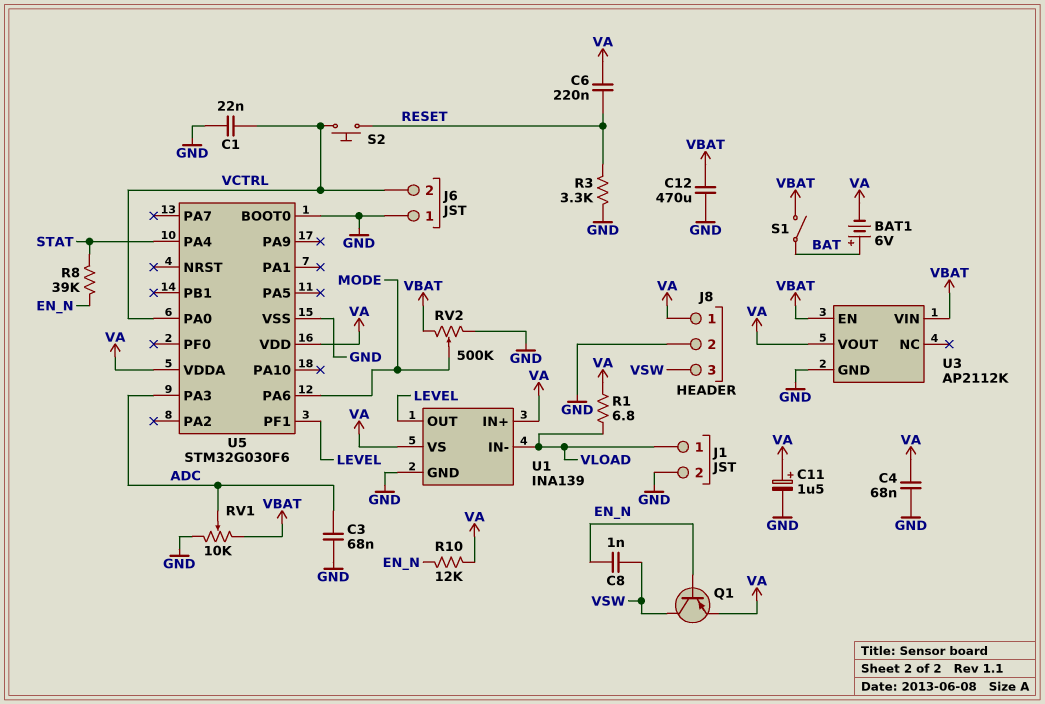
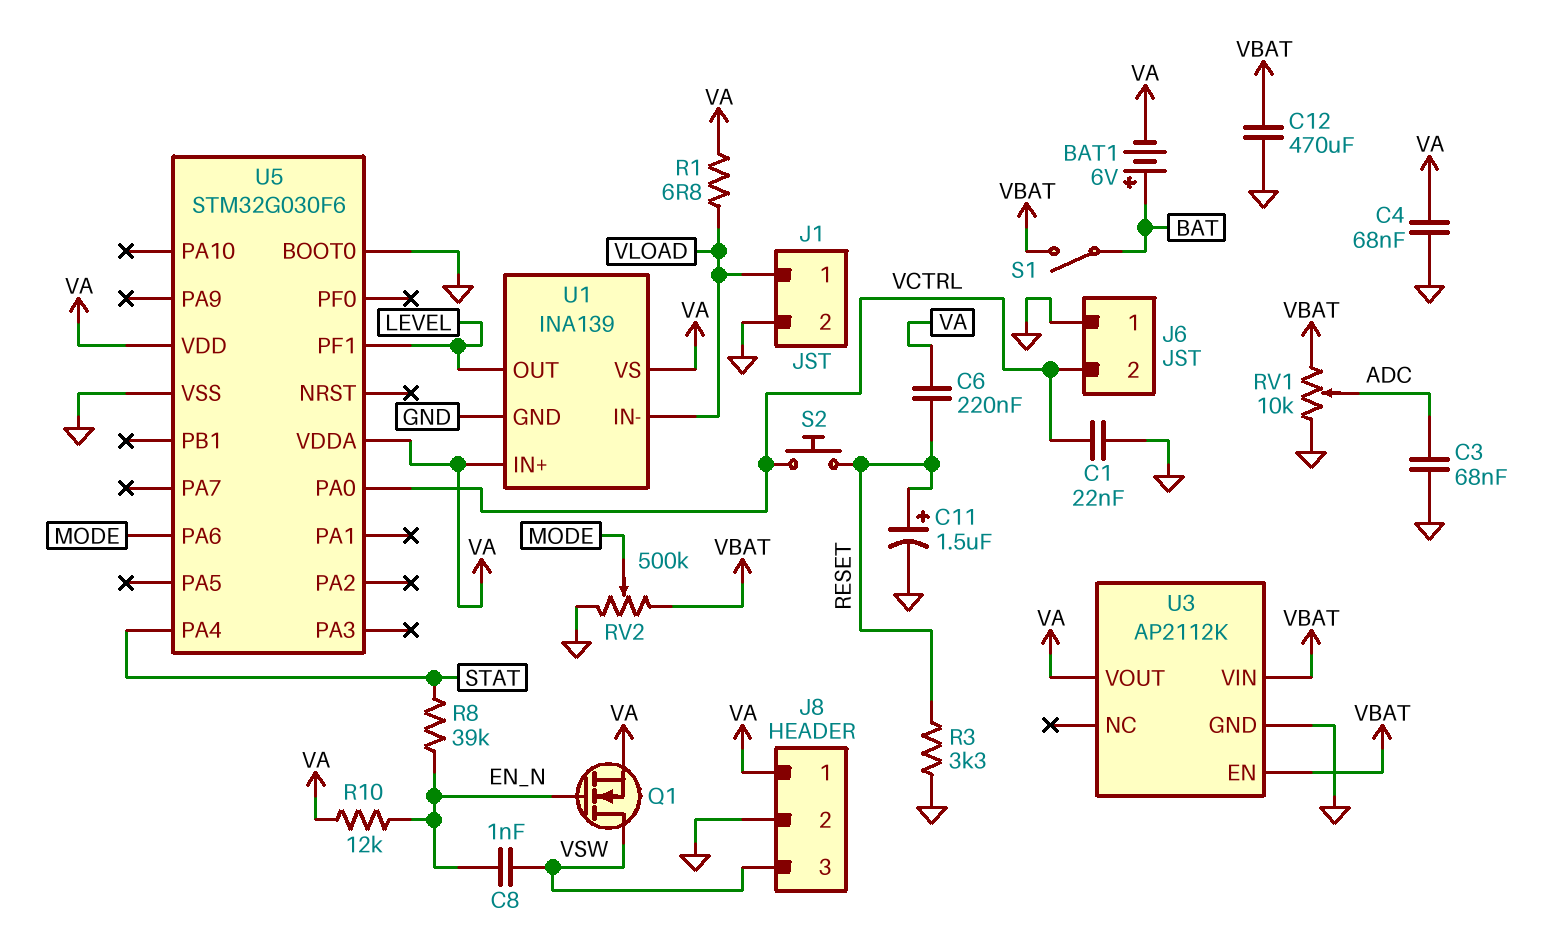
C11: 1.5uF (plus VA, minus GND) -> 1.5uF (plus RESET, minus GND)
Q1: PNP (B EN_N, C VSW, E VA) -> NMOS (G EN_N, D VSW, S VA)
U5 pin PA3: ADC -> none

